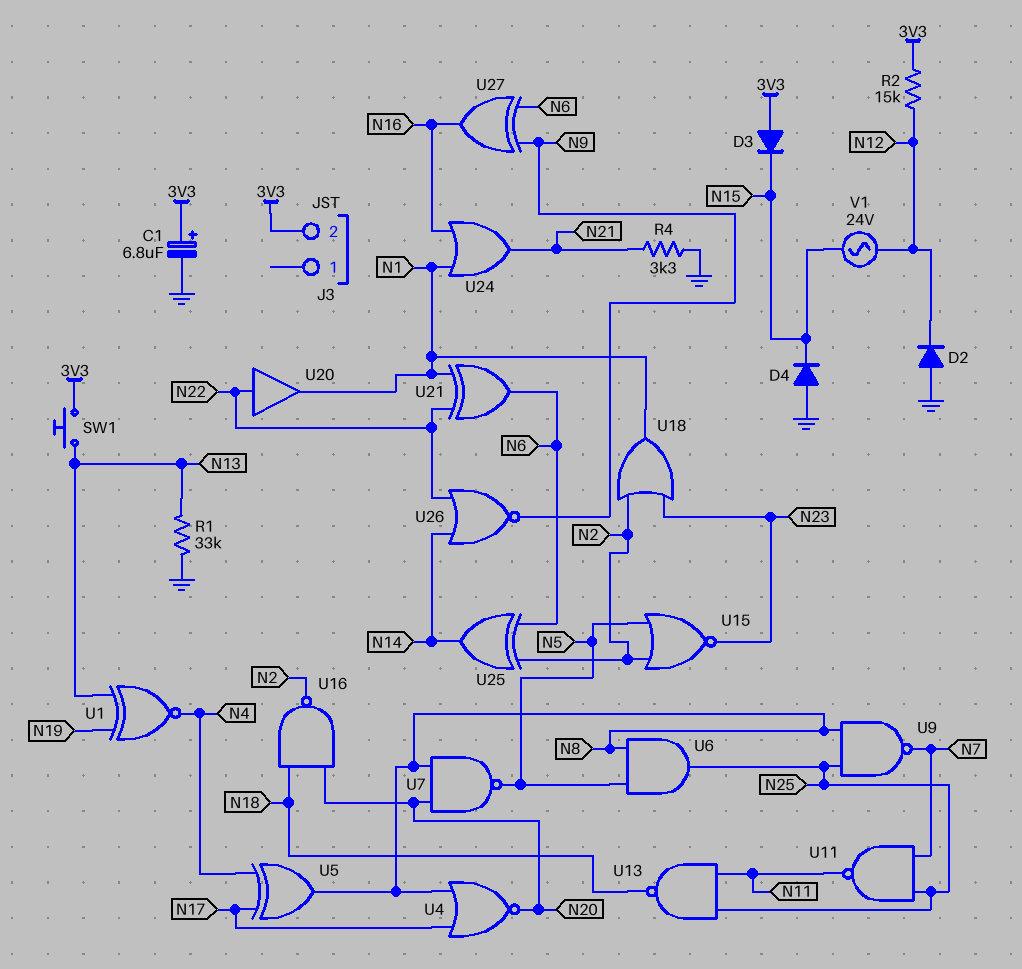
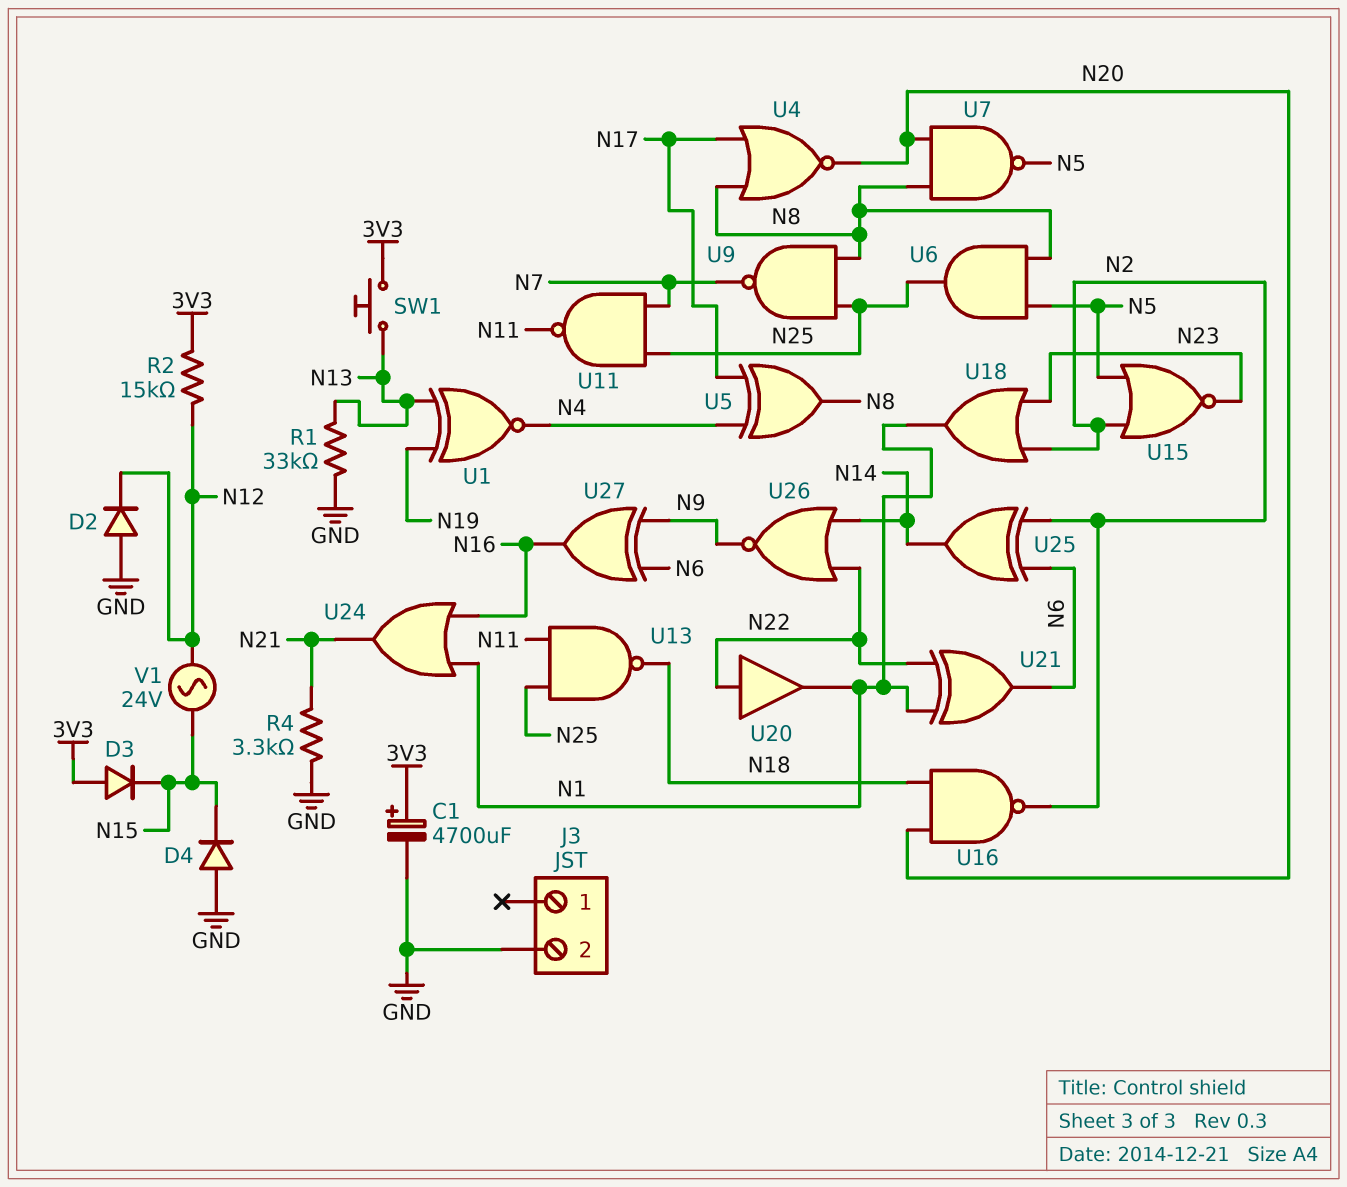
C1: 6.8uF (plus 3V3, minus GND) -> 4700uF (plus 3V3, minus GND)
J3 pin 2: 3V3 -> GND

